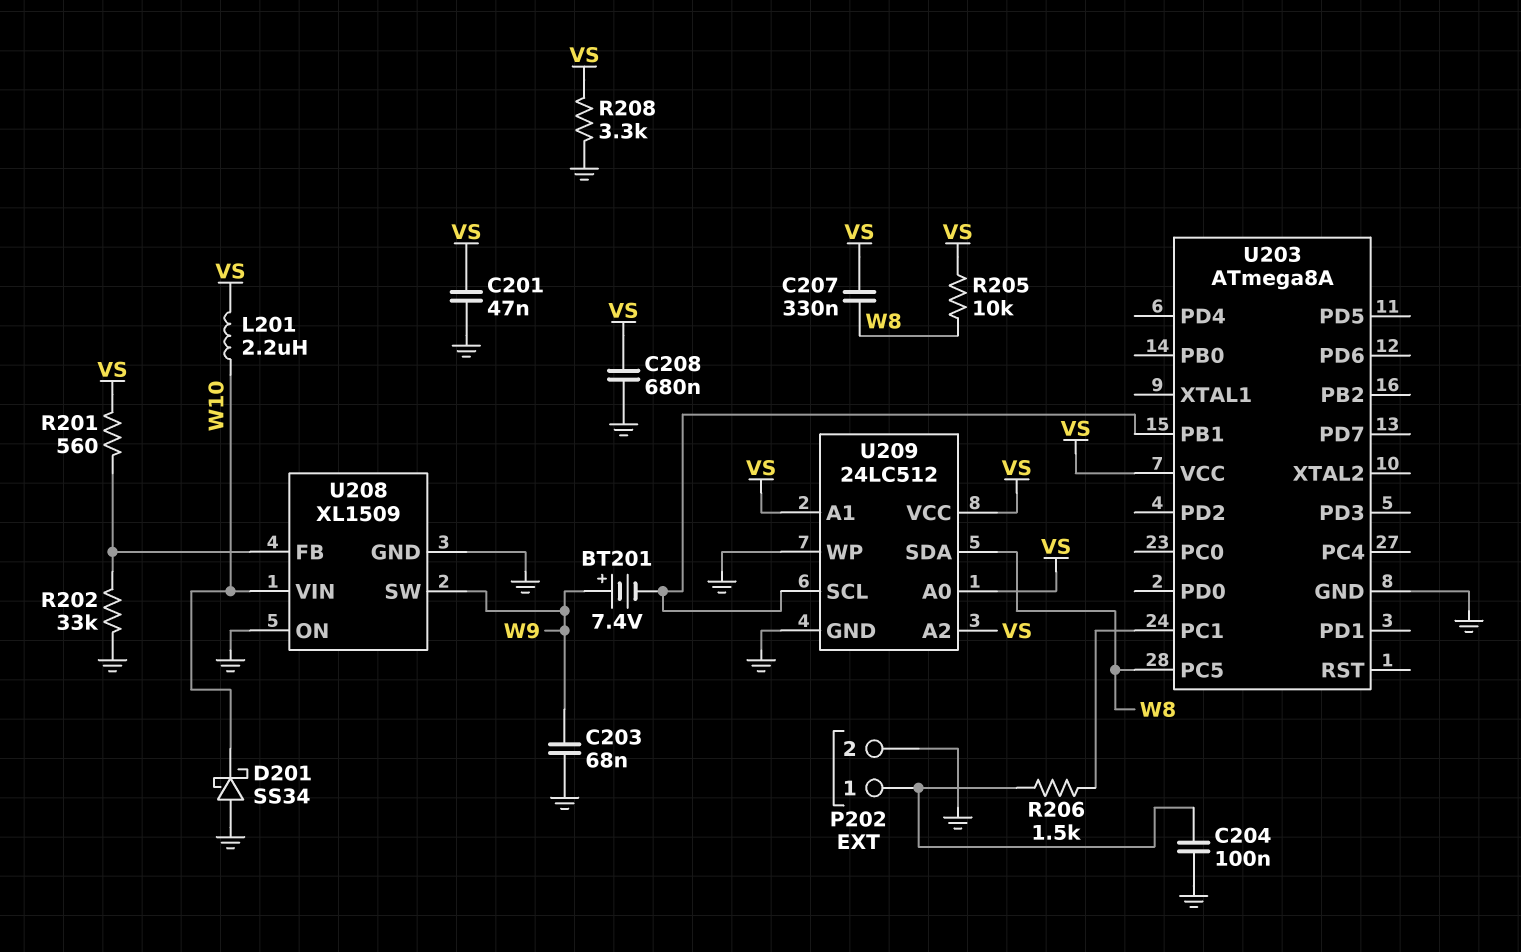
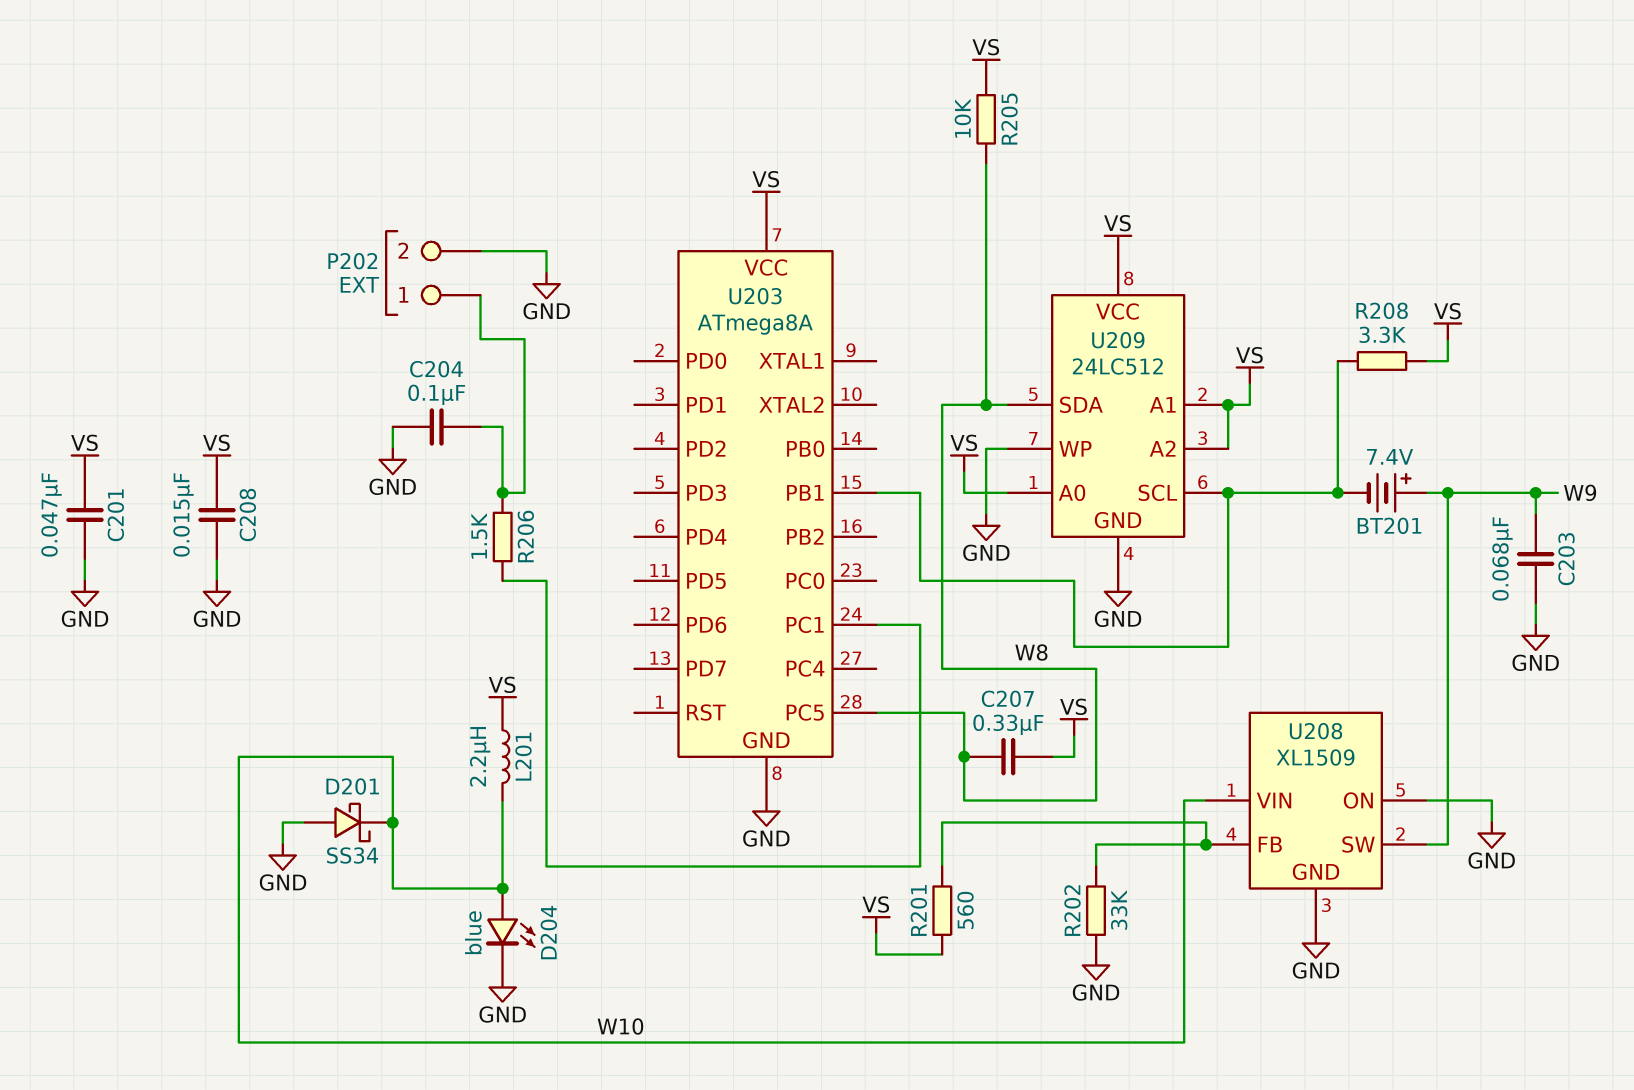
C208: 680nF (GND, VS) -> 15nF (GND, VS)
D204: none -> LED blue (A W10, K GND)
R208: 3.3k (GND, VS) -> 3.3k (U203/PB1, VS)

